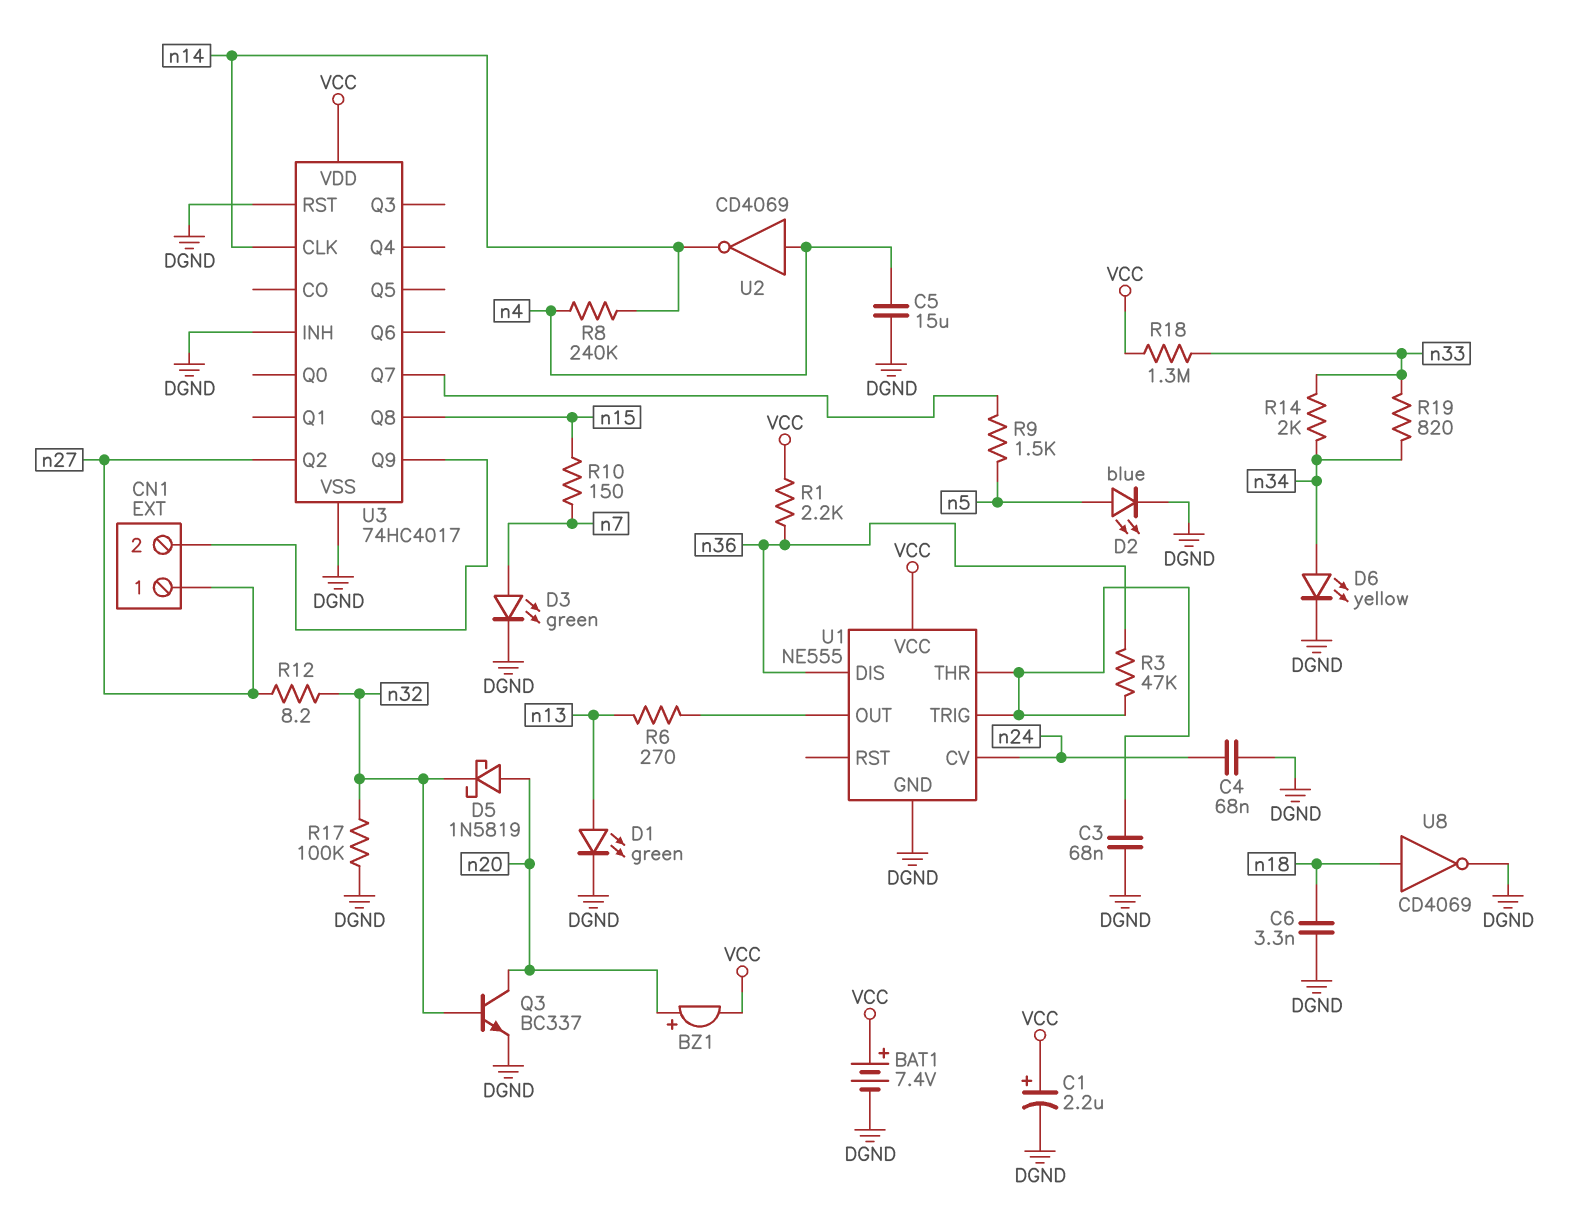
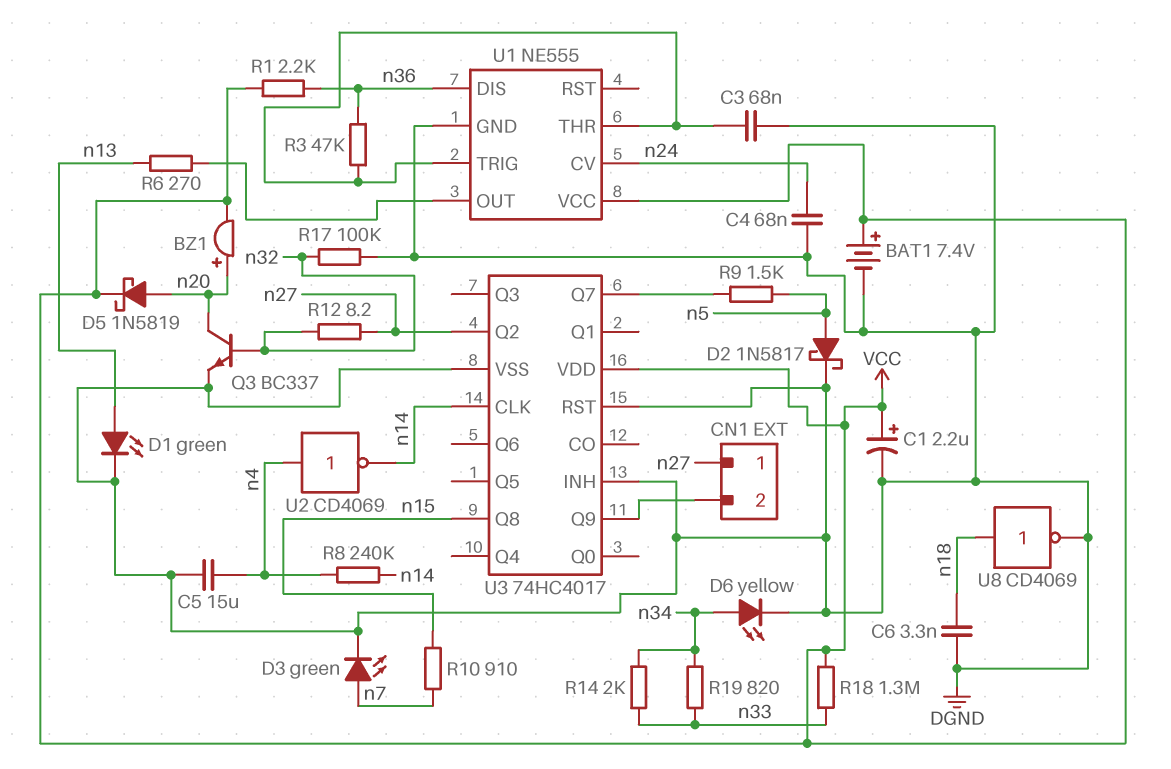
D2: LED blue (A n5, K DGND) -> schottky 1N5817 (A n5, K DGND)
D5: schottky 1N5819 (A n20, K n32) -> schottky 1N5819 (A n20, K VCC)
R10: 150 (n7, n15) -> 910 (n7, n15)

